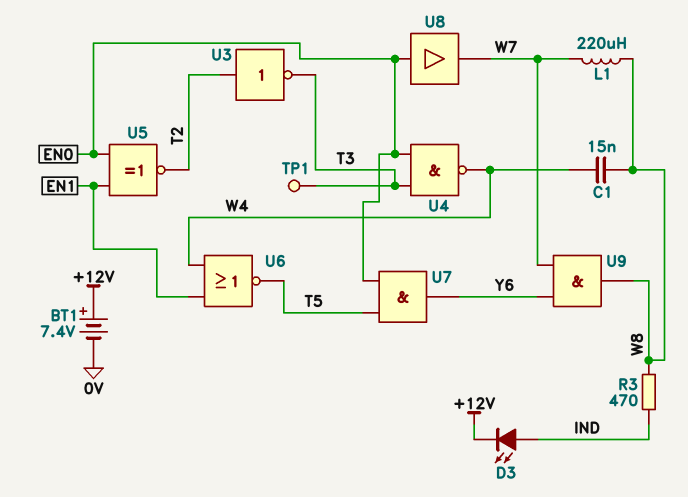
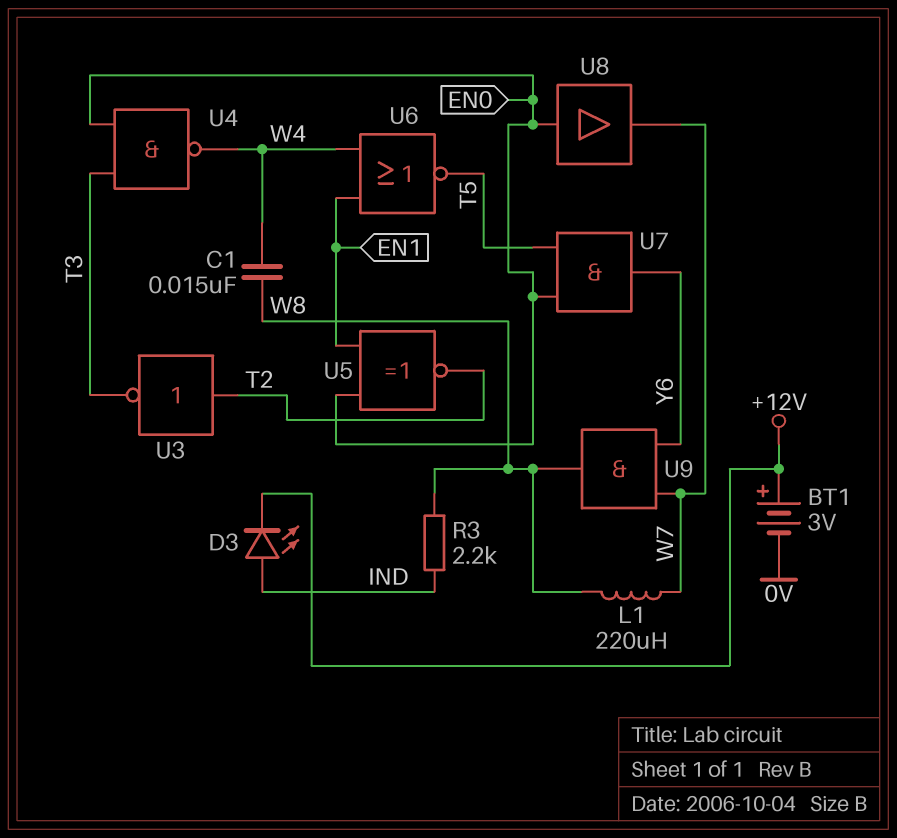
BT1: 7.4V (plus +12V, minus 0V) -> 3V (plus +12V, minus 0V)
R3: 470 (IND, W8) -> 2.2k (IND, W8)
TP1: test point (T3) -> none

